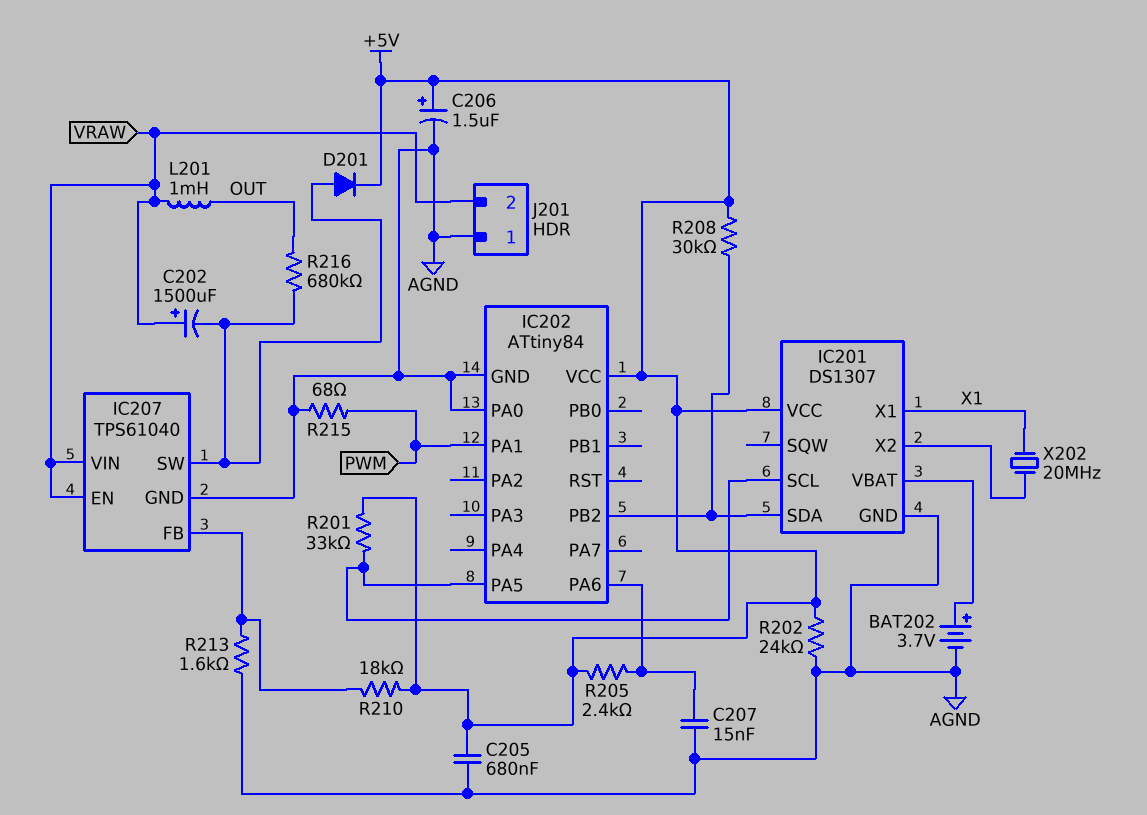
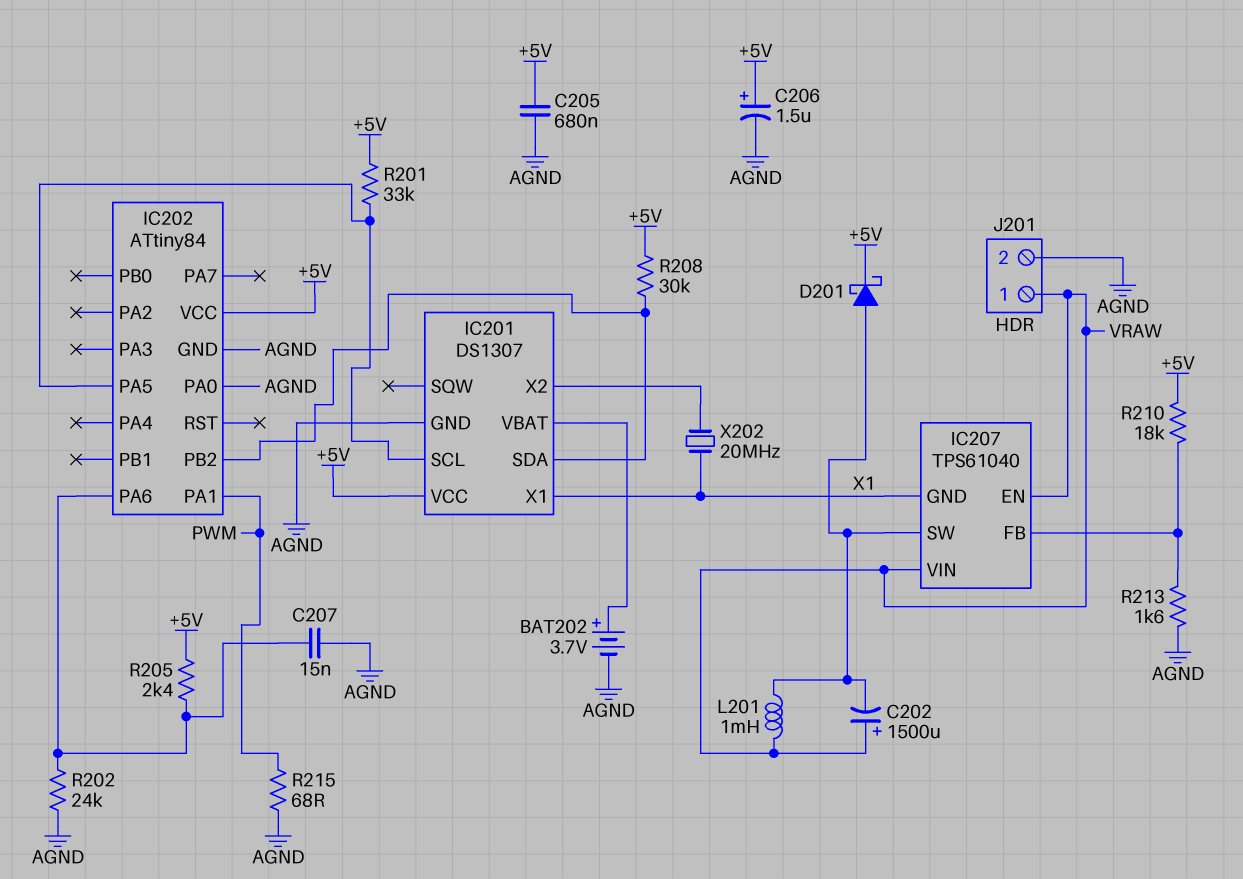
D201: diode (A IC207/SW, K +5V) -> schottky (A IC207/SW, K +5V)
IC207 pin GND: AGND -> X1
J201 pin 1: AGND -> VRAW
J201 pin 2: VRAW -> AGND
L201: 1mH (OUT, VRAW) -> 1mH (IC207/SW, VRAW)
R202: 24k (+5V, AGND) -> 24k (AGND, IC202/PA6)
R216: 680k (IC207/SW, OUT) -> none

